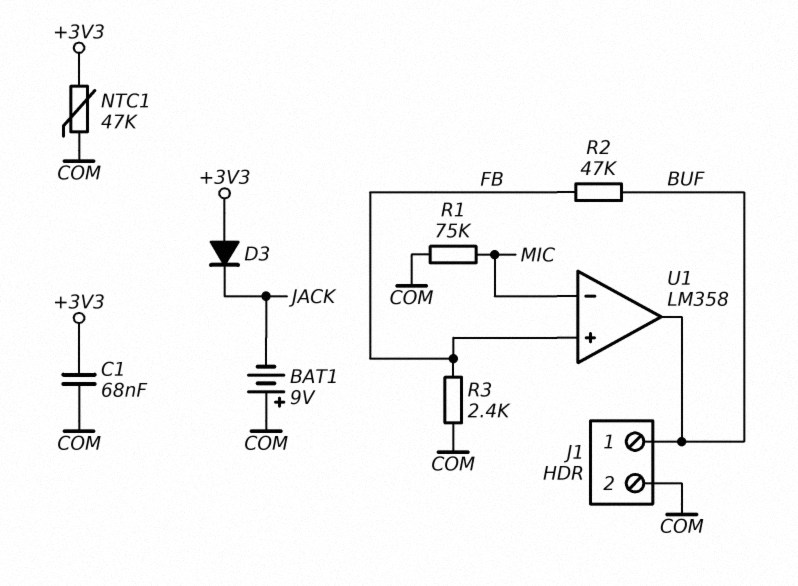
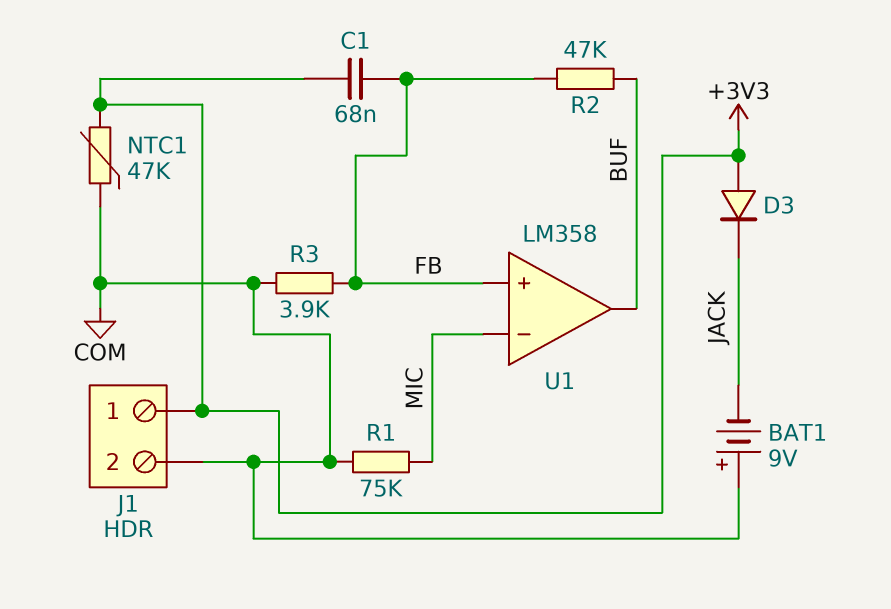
C1: 68nF (+3V3, COM) -> 68nF (+3V3, FB)
J1 pin 1: BUF -> +3V3
R3: 2.4k (COM, FB) -> 3.9k (COM, FB)

